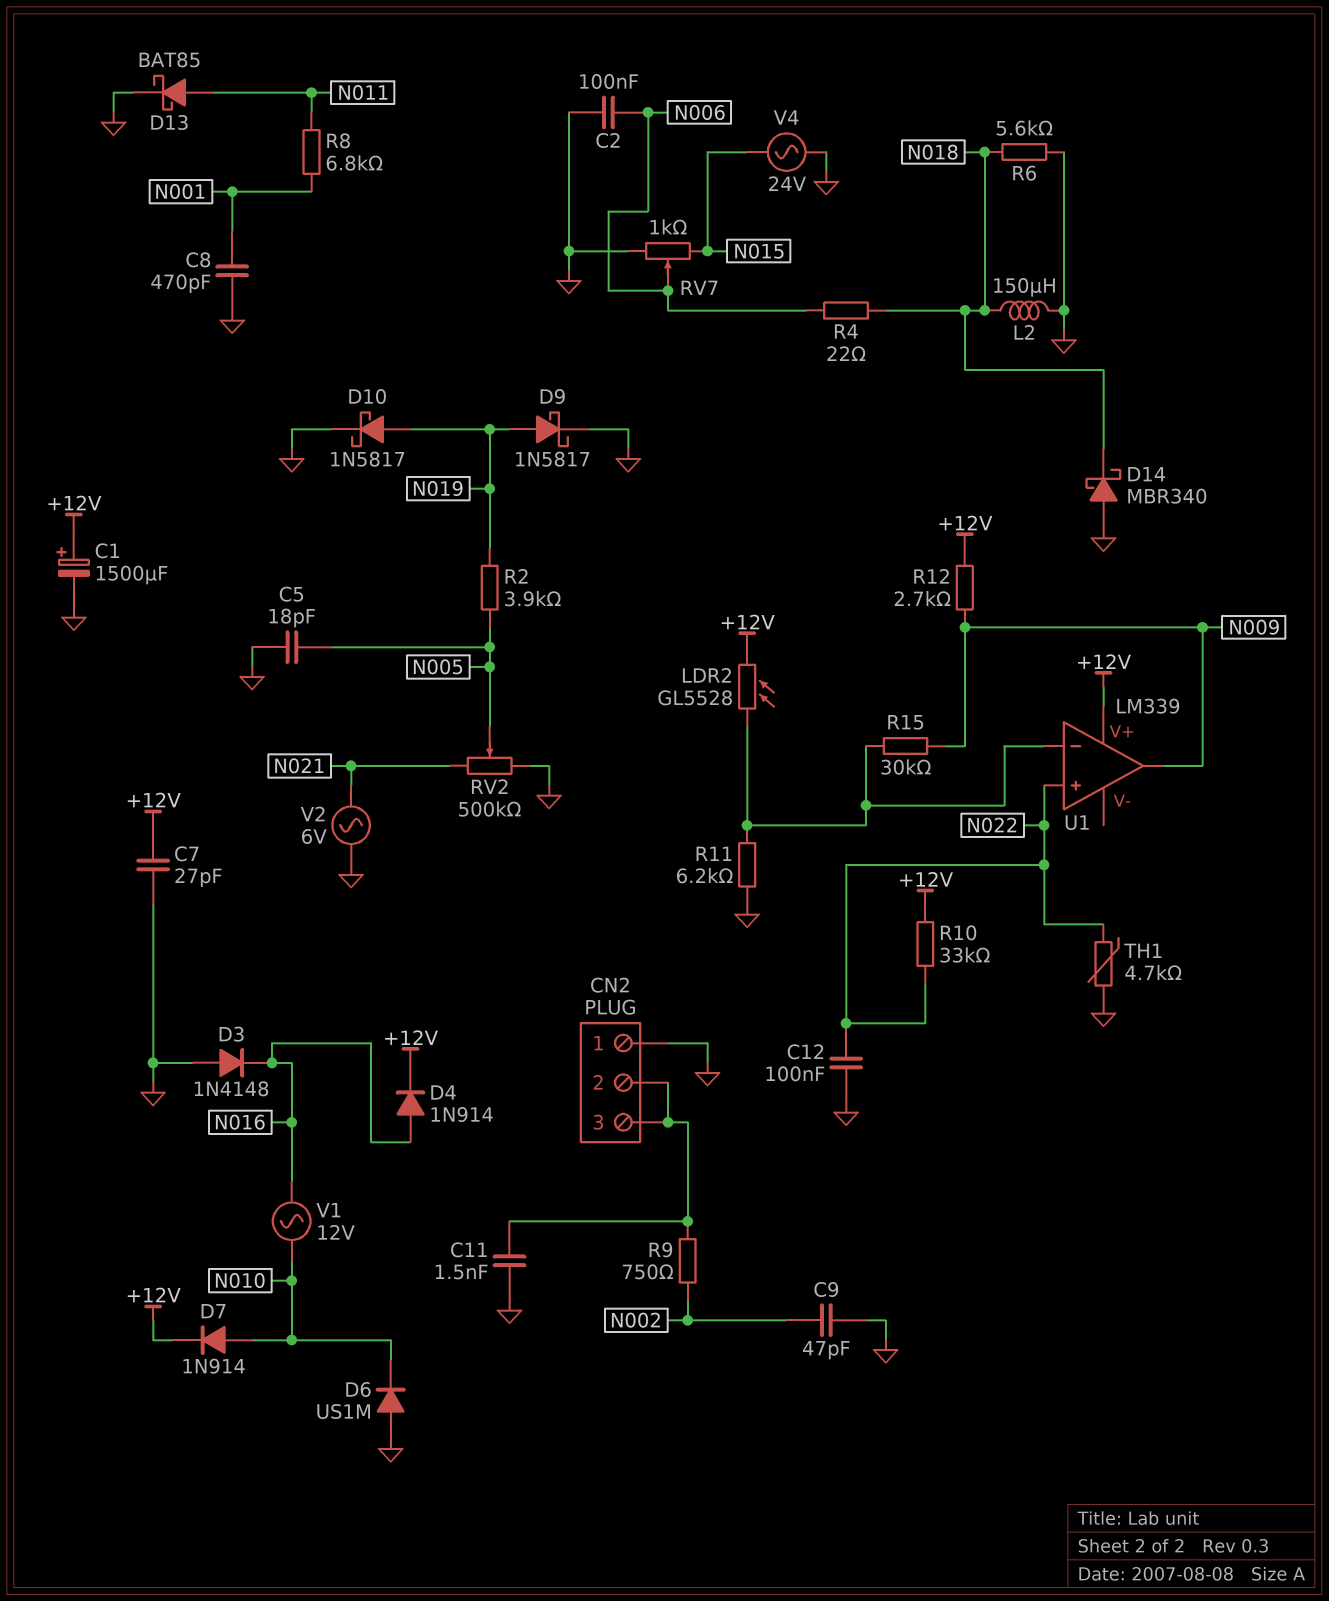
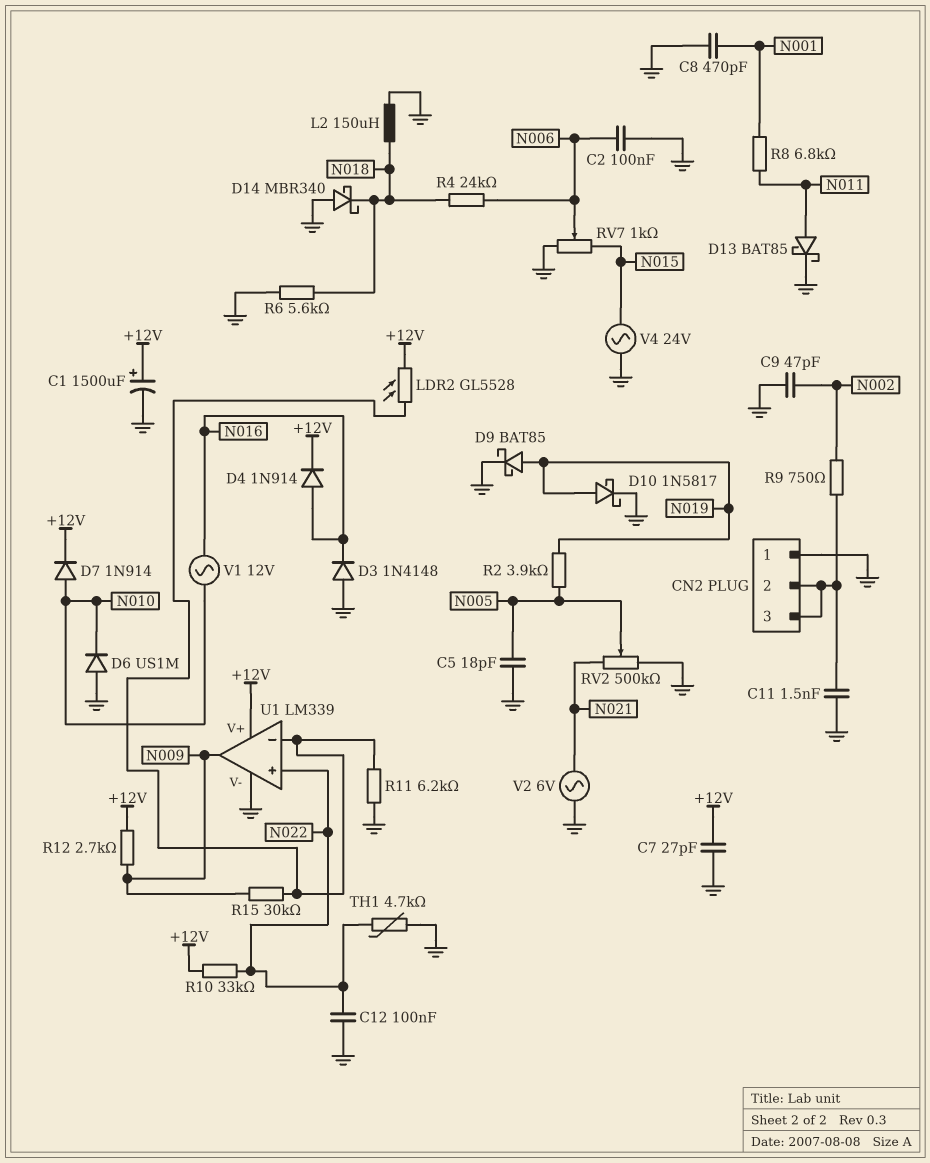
D9: schottky 1N5817 (A N019, K GND) -> schottky BAT85 (A N019, K GND)
R4: 22 (N006, N018) -> 24k (N006, N018)
U1 pin V-: none -> GND

